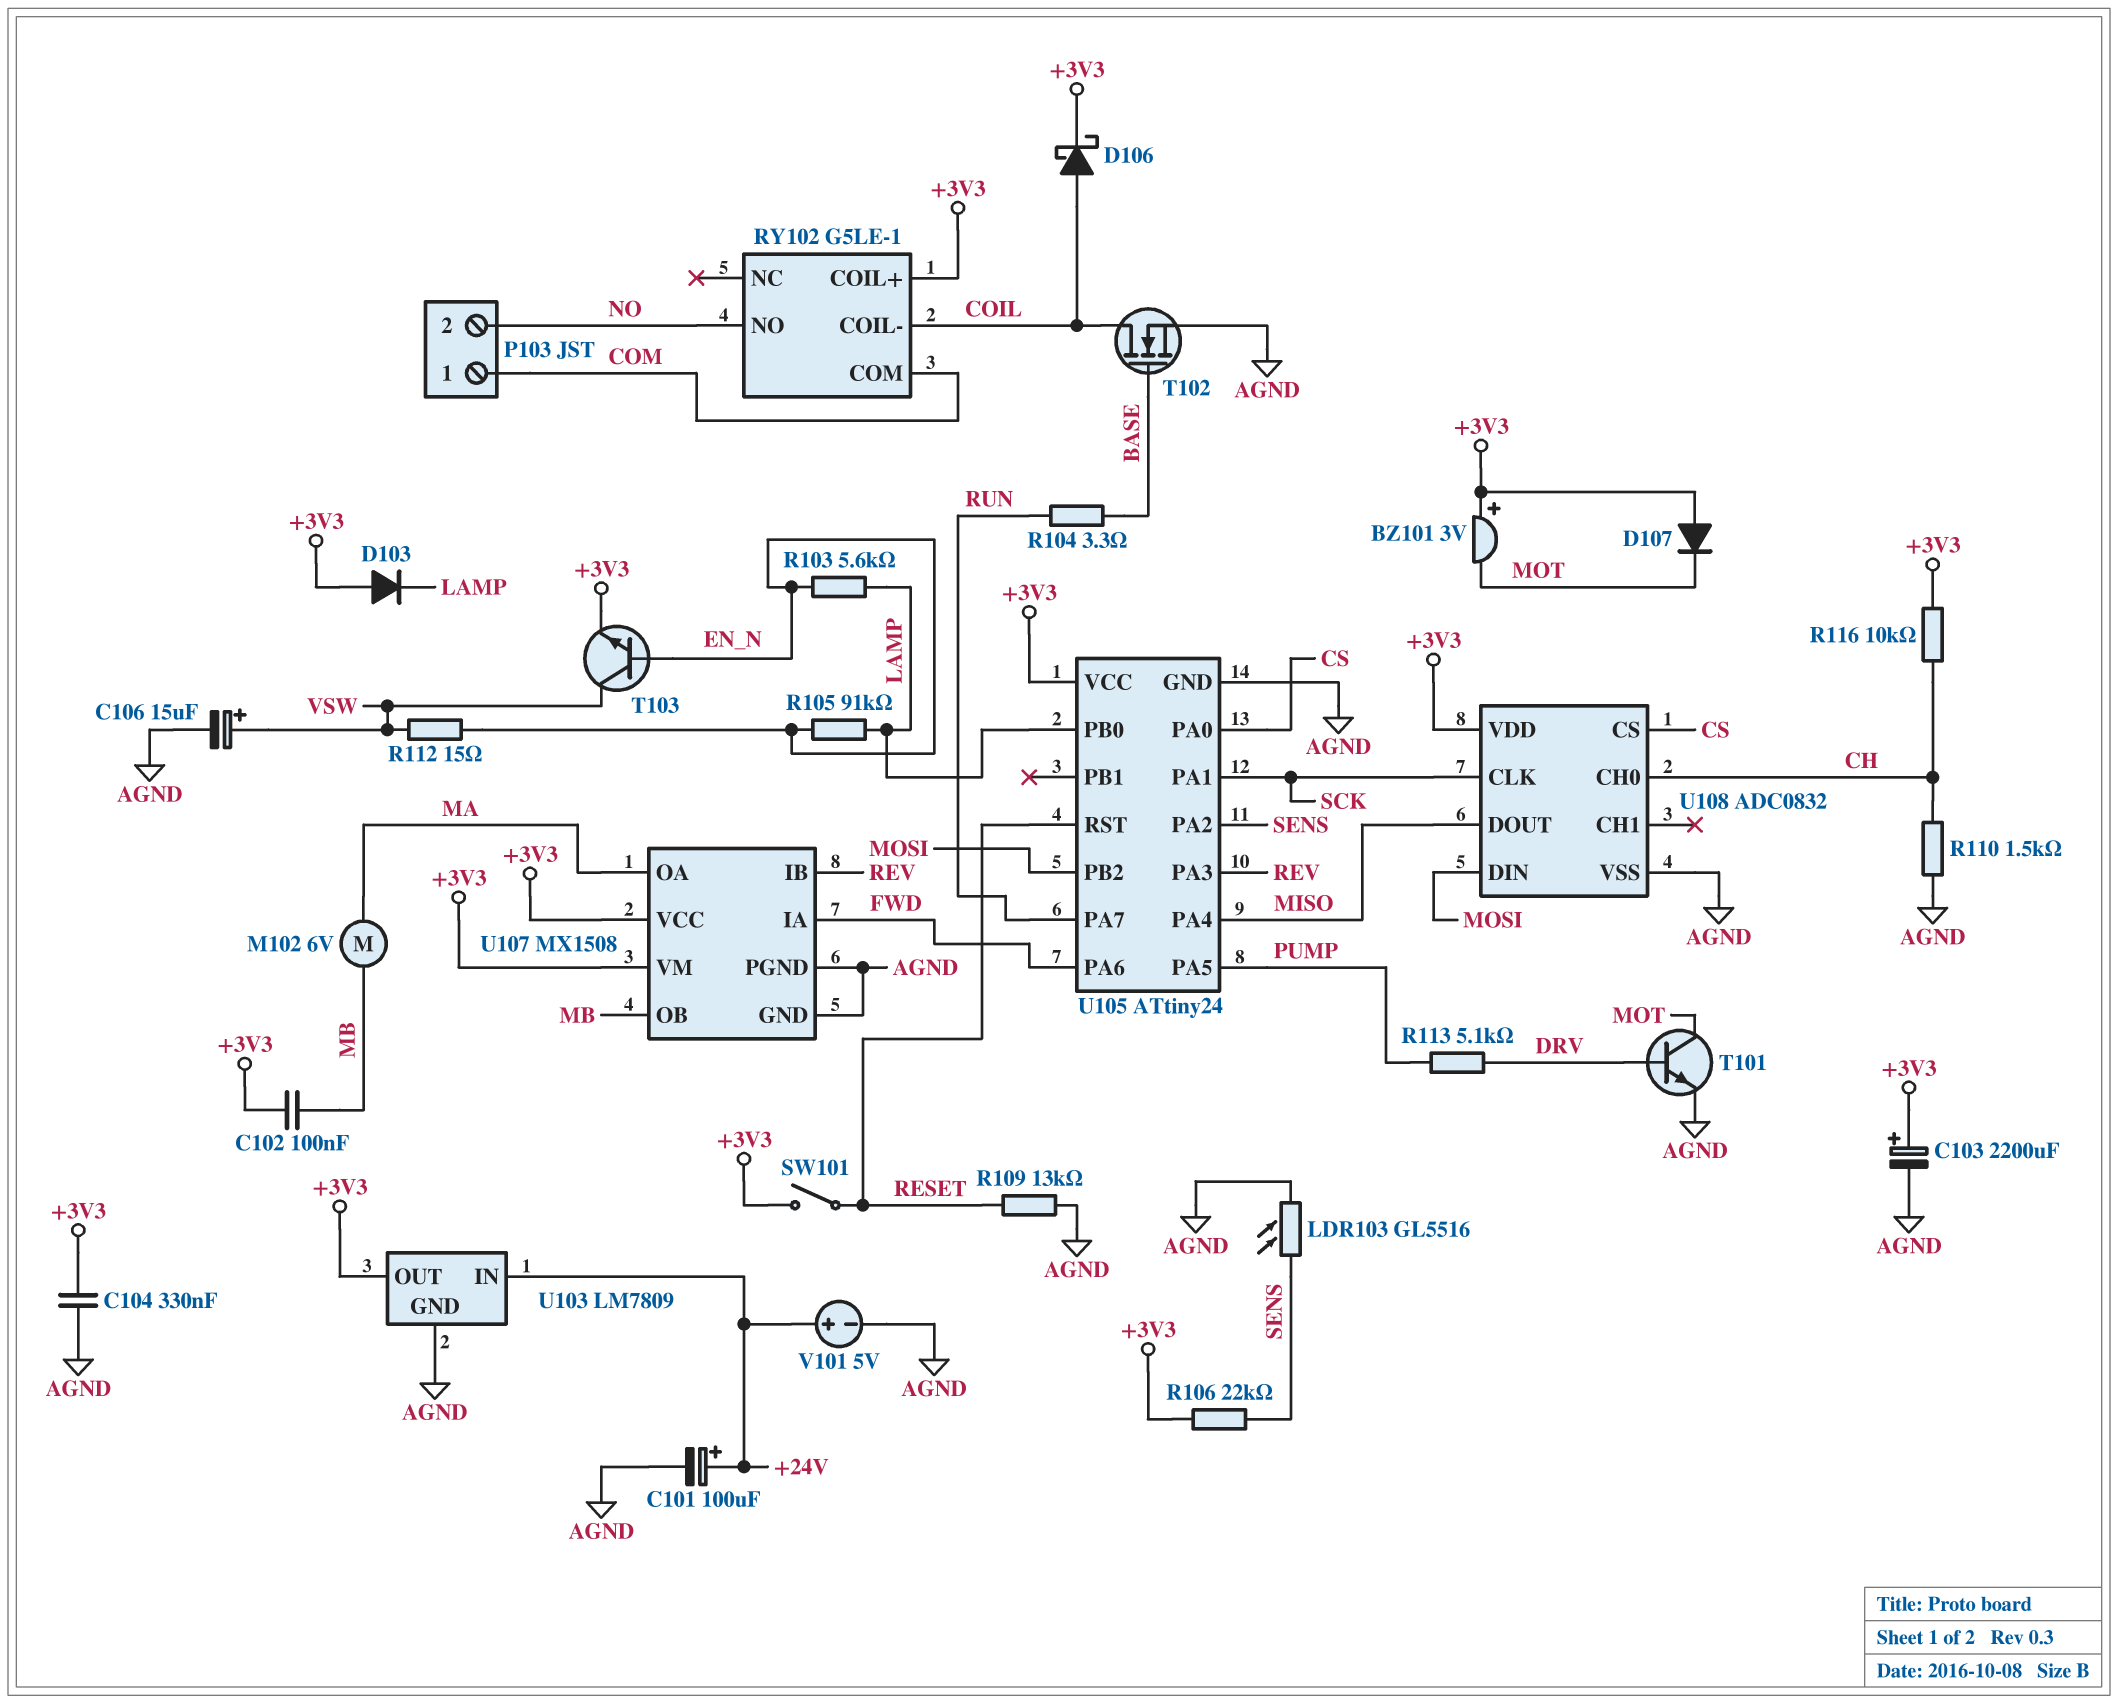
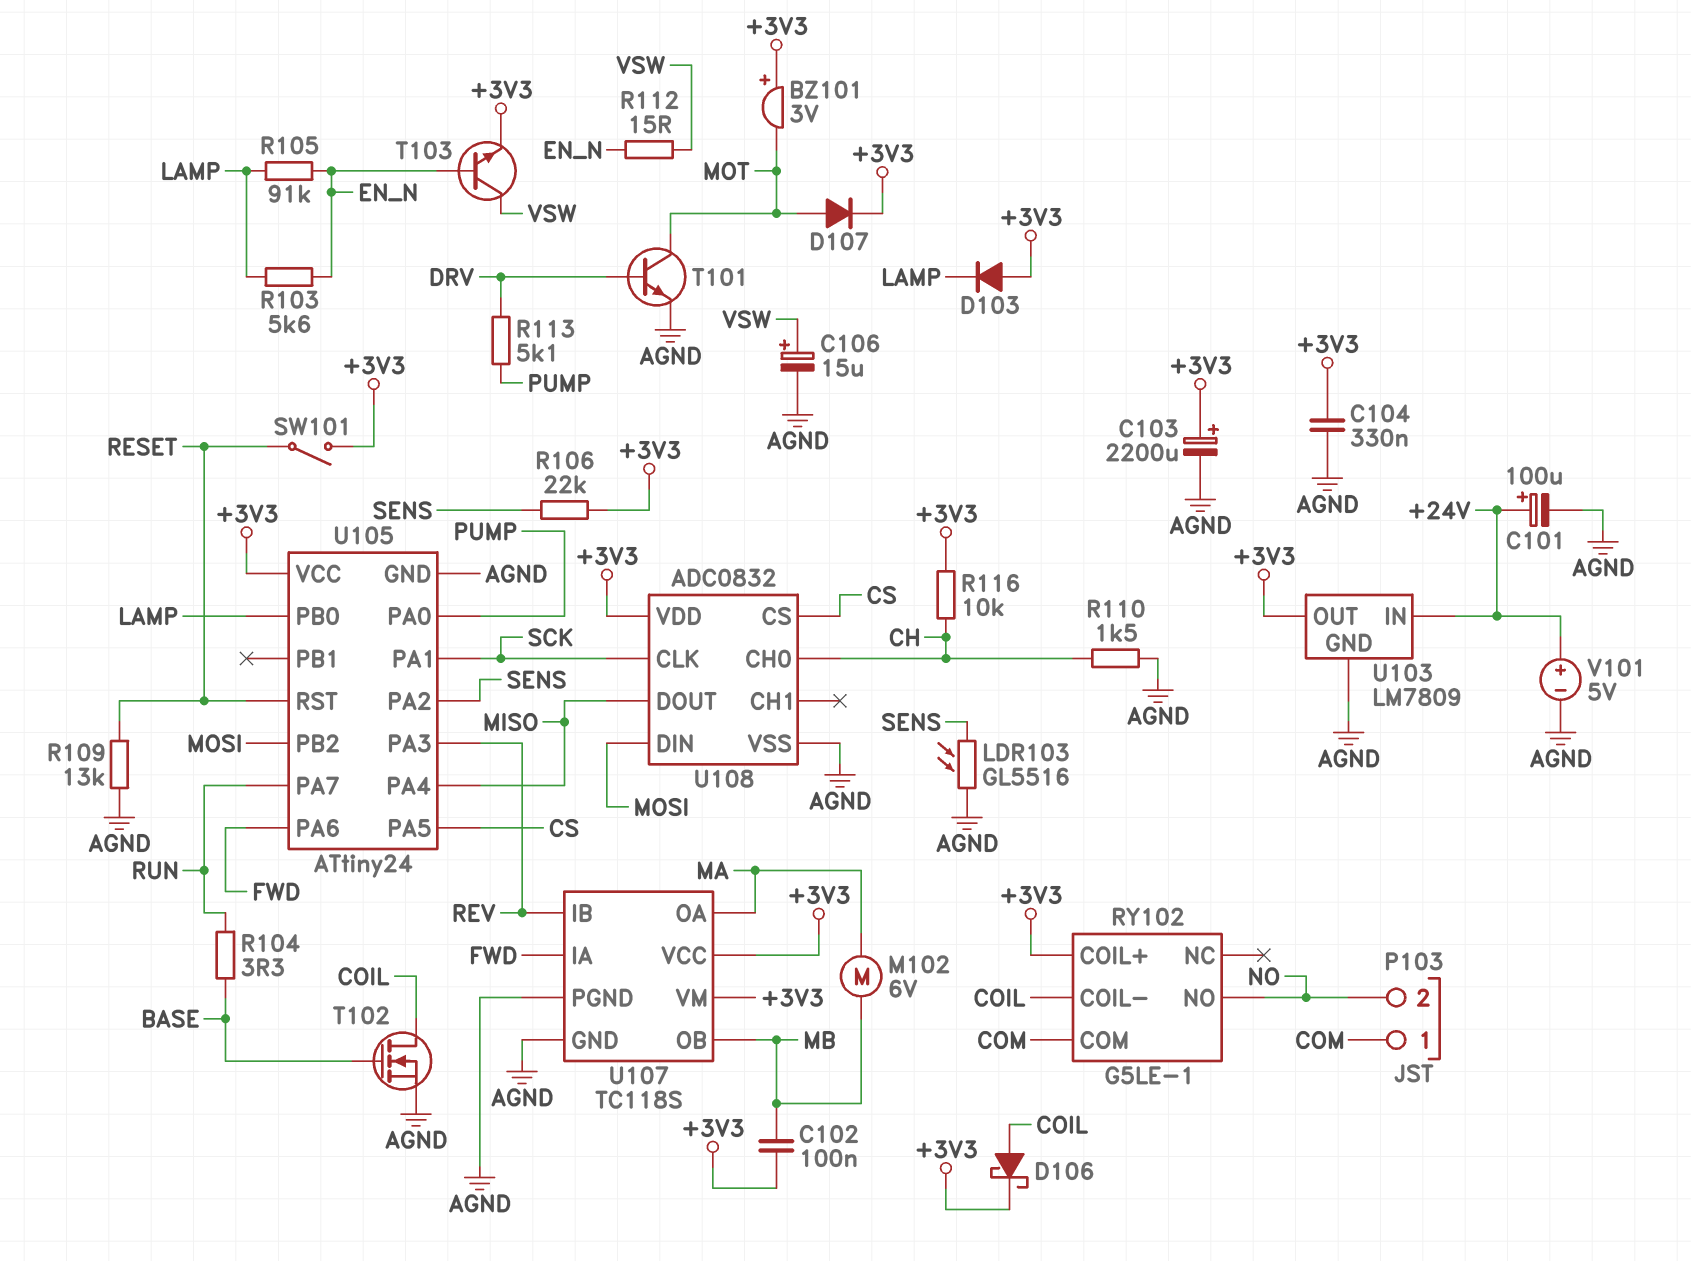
D107: diode (A +3V3, K MOT) -> diode (A MOT, K +3V3)
U105 pin PA0: CS -> PUMP
U105 pin PA5: PUMP -> CS
U107: MX1508 -> TC118S

